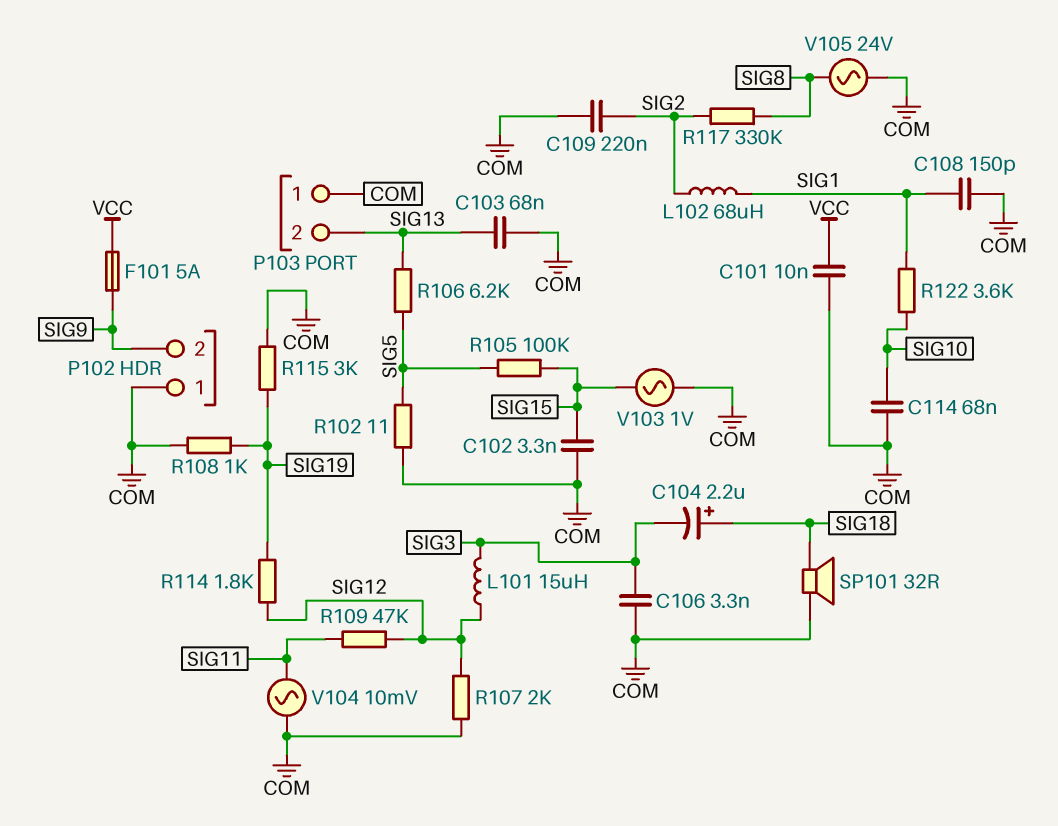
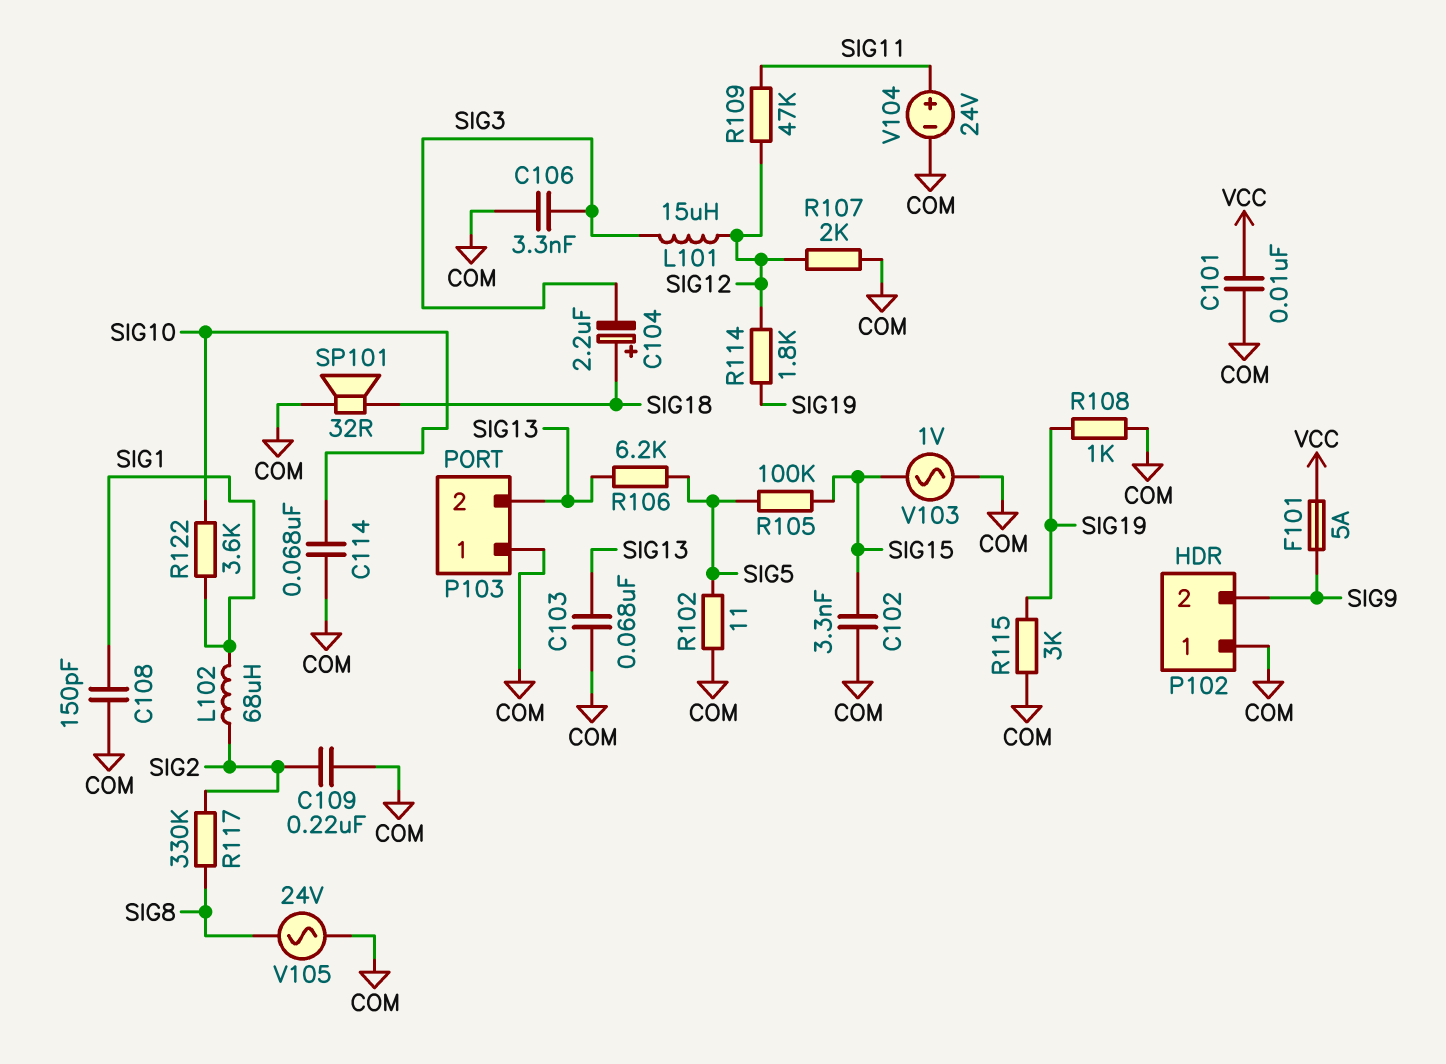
V104: AC 10mV (COM, SIG11) -> 24V (plus SIG11, minus COM)

